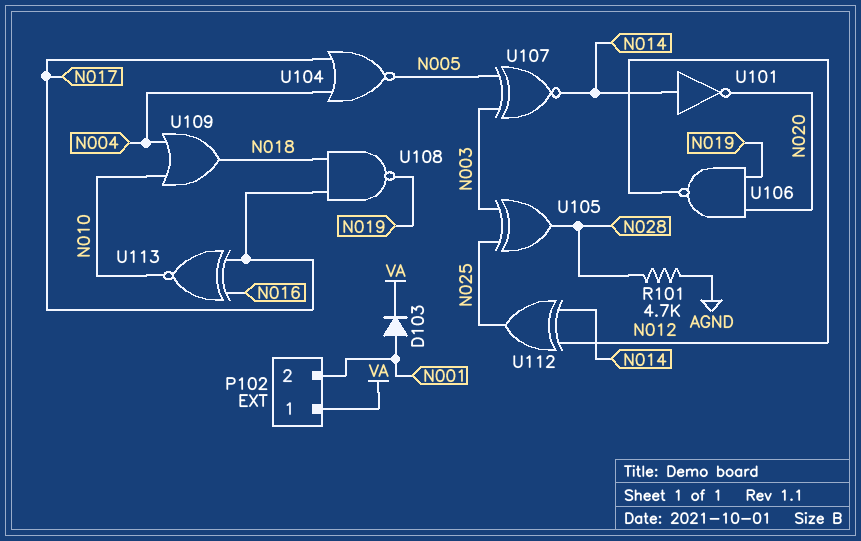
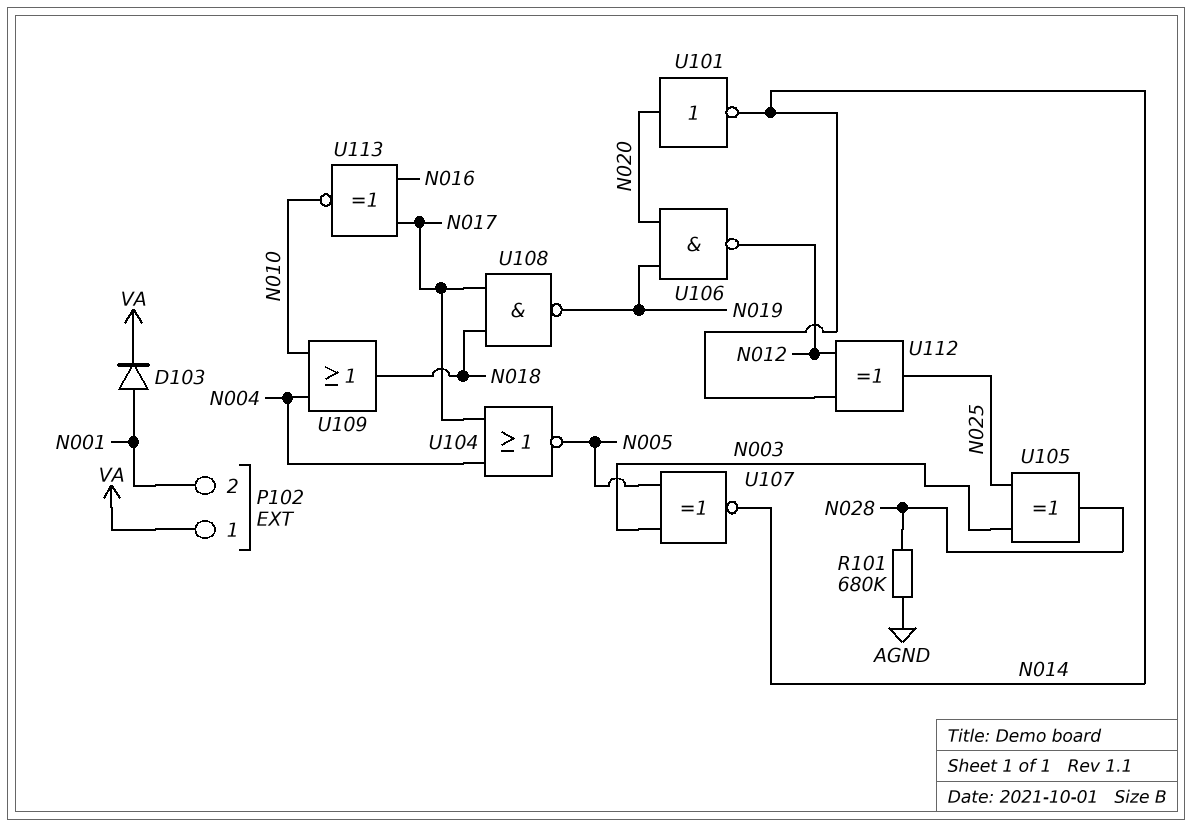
R101: 4.7k (AGND, N028) -> 680k (AGND, N028)
U101: NOT (in N014, out N020) -> NOT (in N020, out N014)

